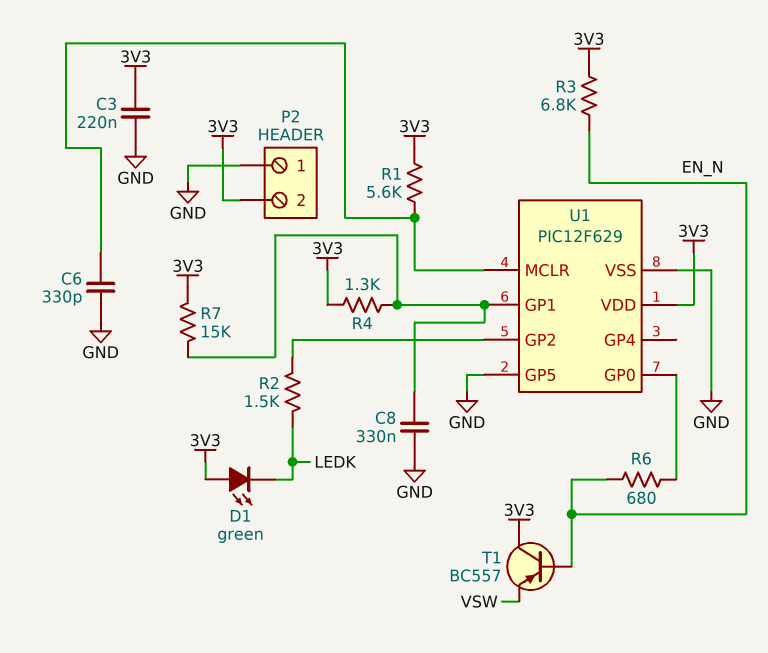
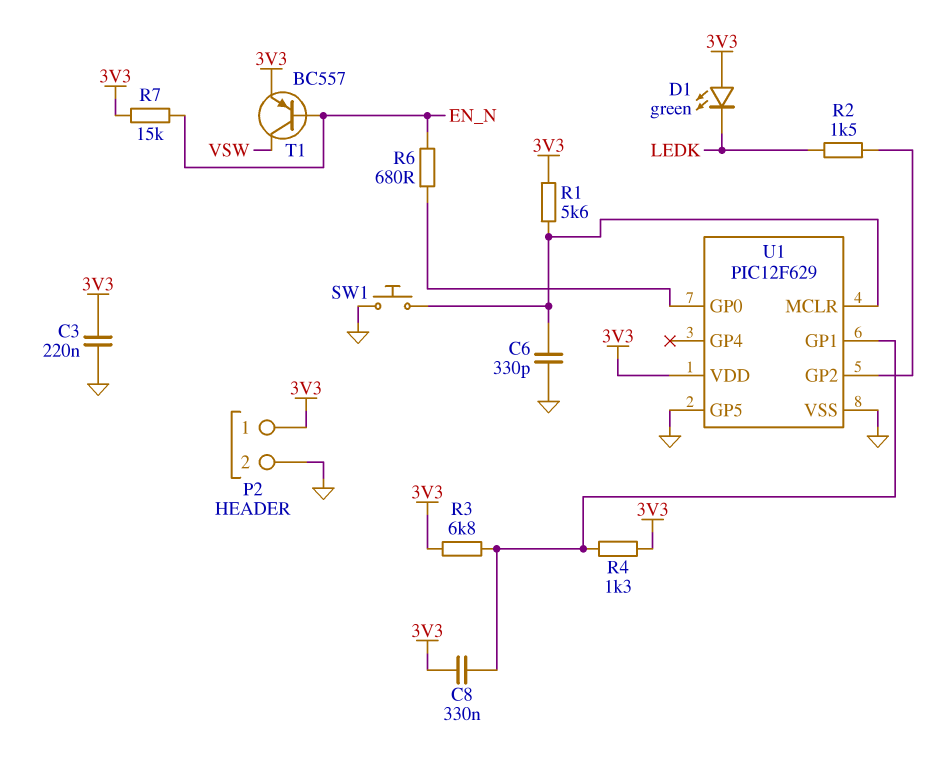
C8: 330nF (GND, U1/GP1) -> 330nF (3V3, U1/GP1)
P2 pin 1: GND -> 3V3
P2 pin 2: 3V3 -> GND
R3: 6.8k (3V3, EN_N) -> 6.8k (3V3, U1/GP1)
R7: 15k (3V3, U1/GP1) -> 15k (3V3, EN_N)
SW1: none -> button (GND, U1/MCLR)
T1: PNP BC557 (B EN_N, C 3V3, E VSW) -> PNP BC557 (B EN_N, C VSW, E 3V3)

